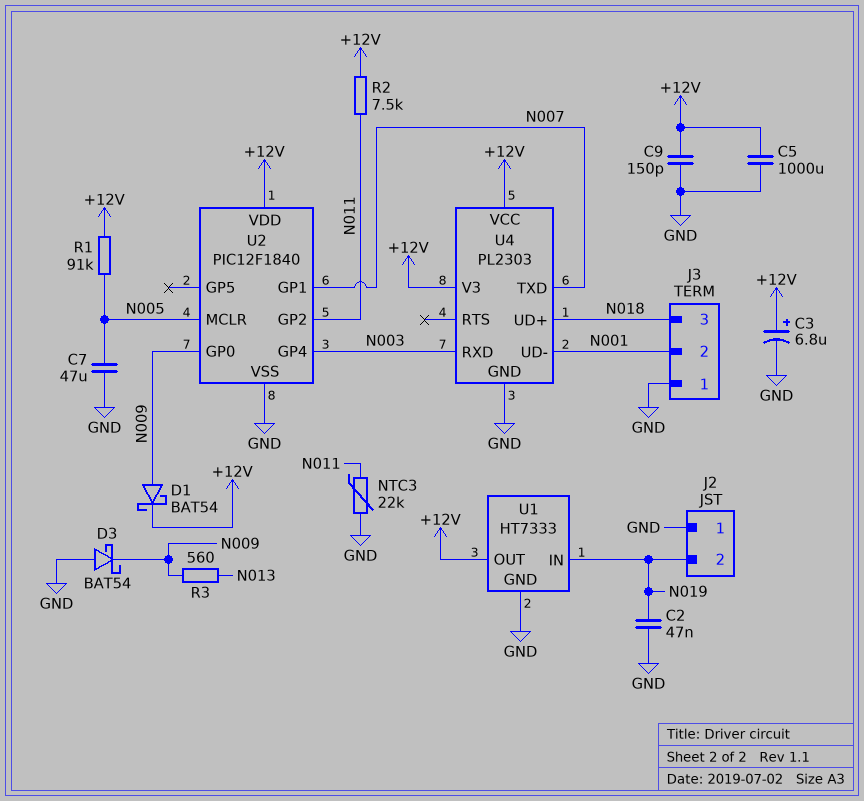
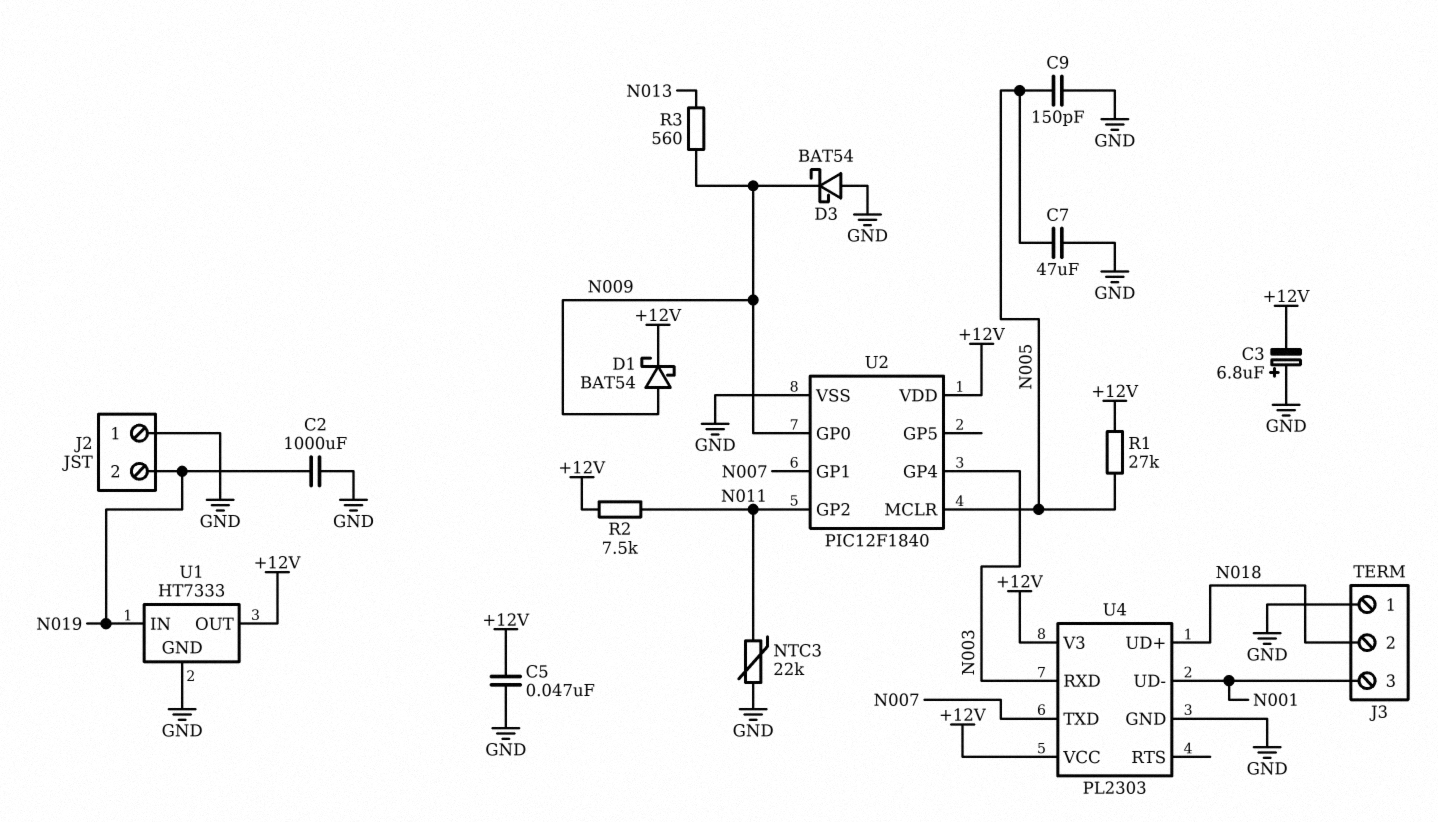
C2: 47nF (GND, N019) -> 1000uF (GND, N019)
C3: 6.8uF (plus +12V, minus GND) -> 6.8uF (plus GND, minus +12V)
C5: 1000uF (+12V, GND) -> 47nF (+12V, GND)
C9: 150pF (+12V, GND) -> 150pF (GND, N005)
J3 pin 2: N001 -> N018
J3 pin 3: N018 -> N001
R1: 91k (+12V, N005) -> 27k (+12V, N005)

